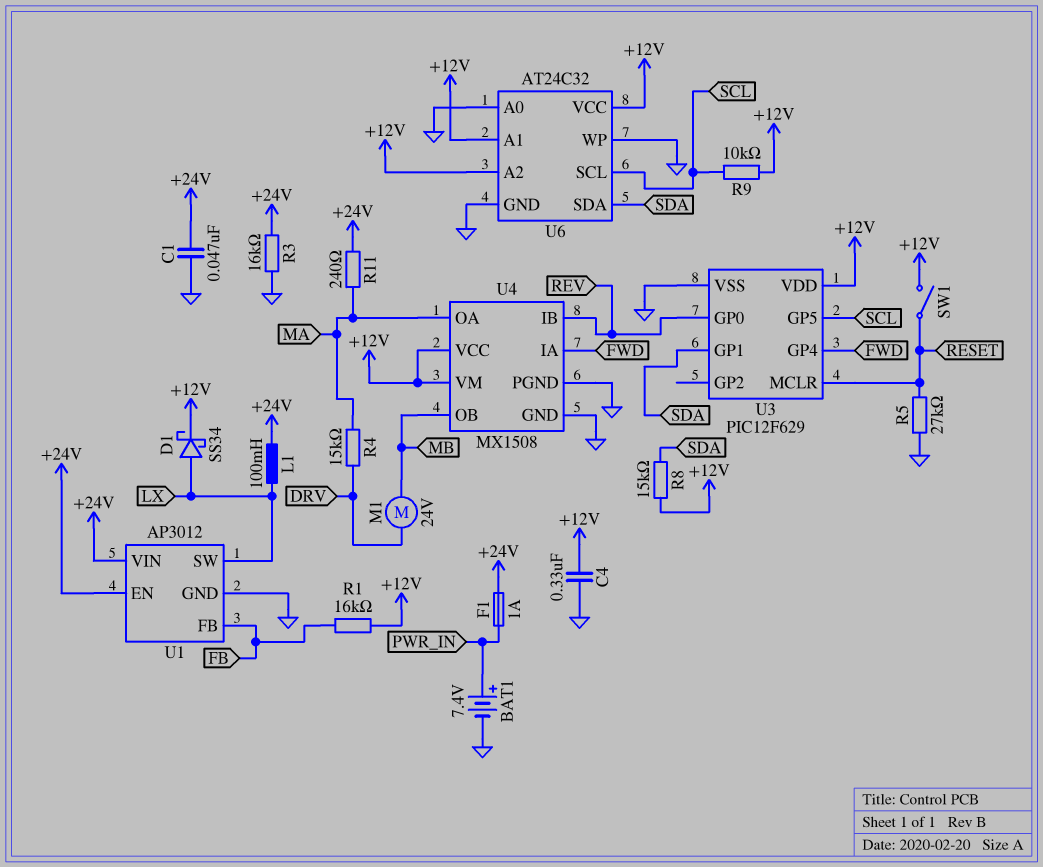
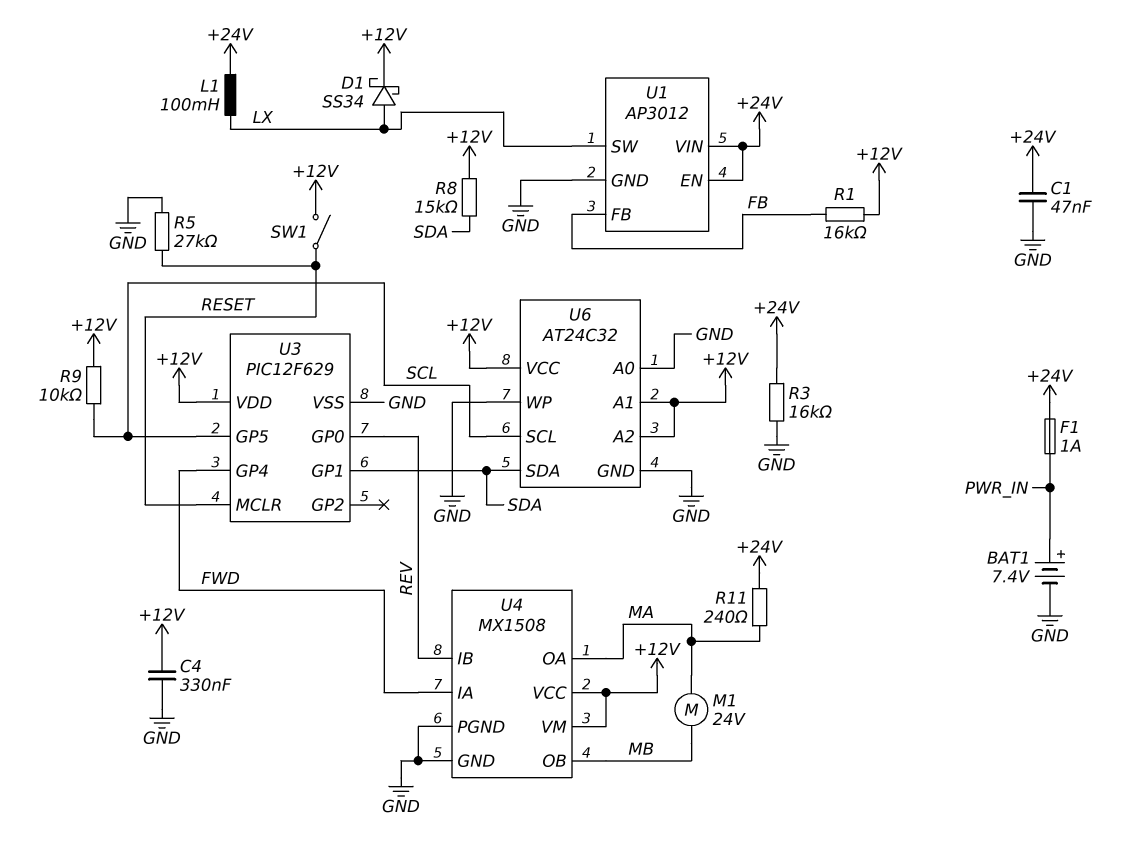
M1: motor 24V (DRV, MB) -> motor 24V (MA, MB)
R4: 15k (DRV, MA) -> none

